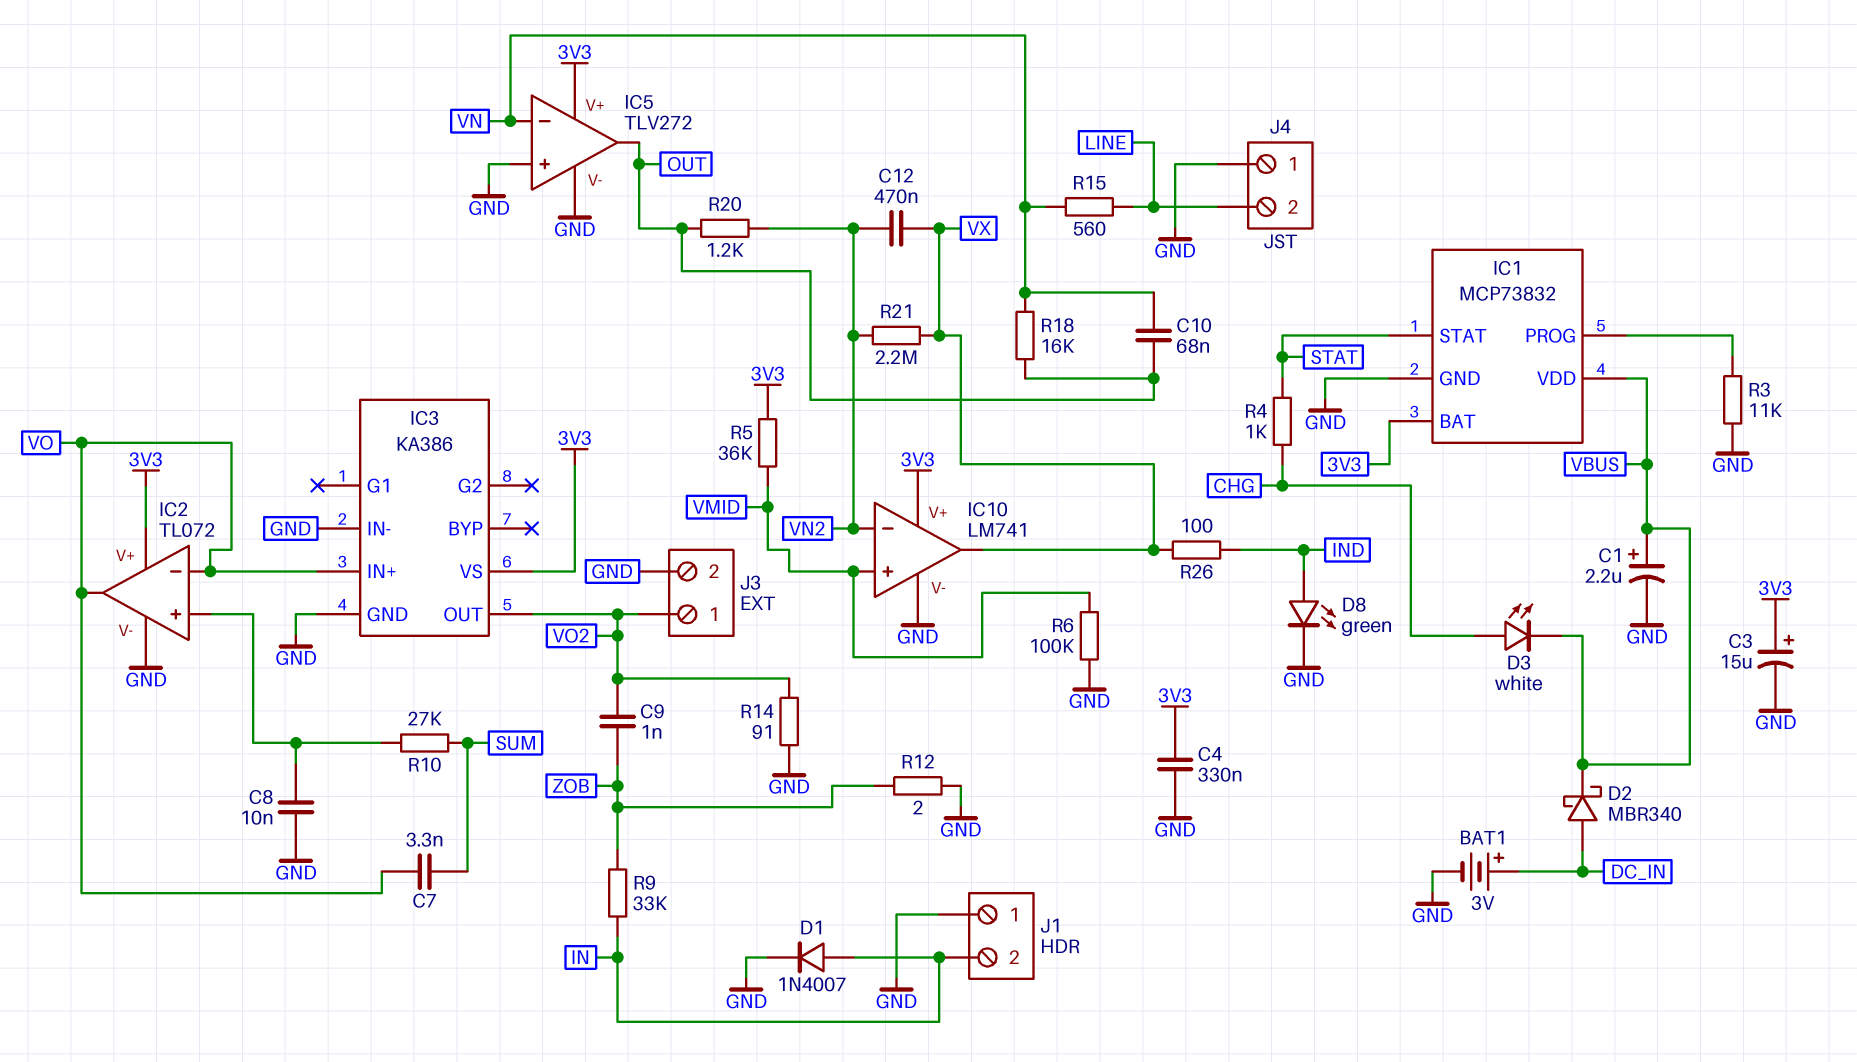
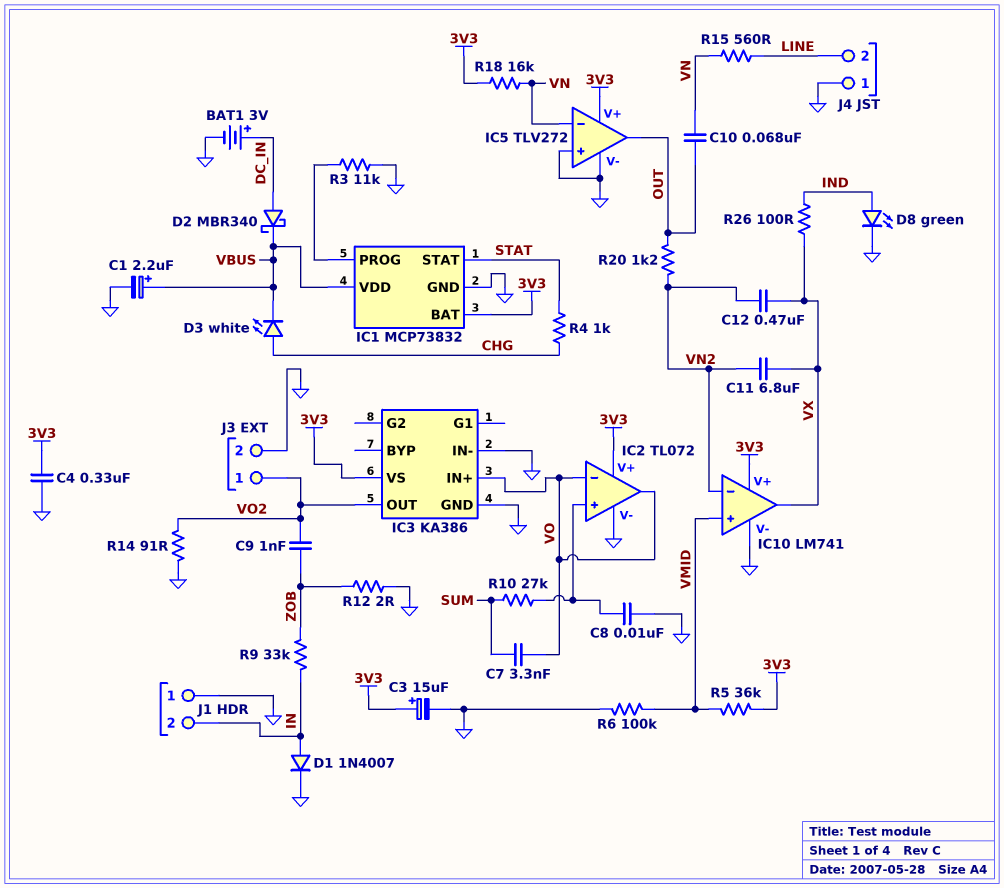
C11: none -> 6.8uF (VN2, VX)
R18: 16k (OUT, VN) -> 16k (3V3, VN)
R21: 2.2M (VN2, VX) -> none

